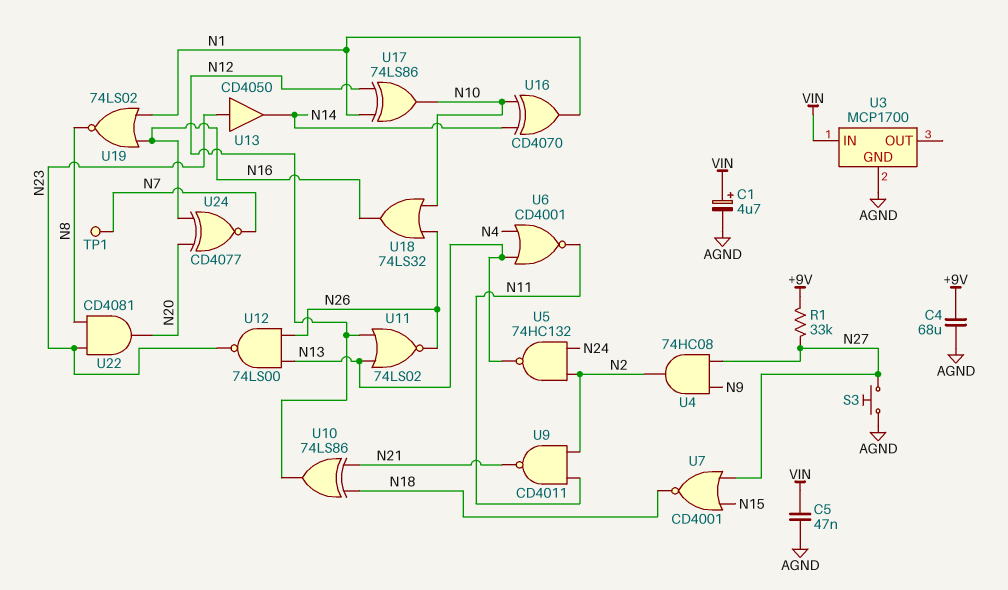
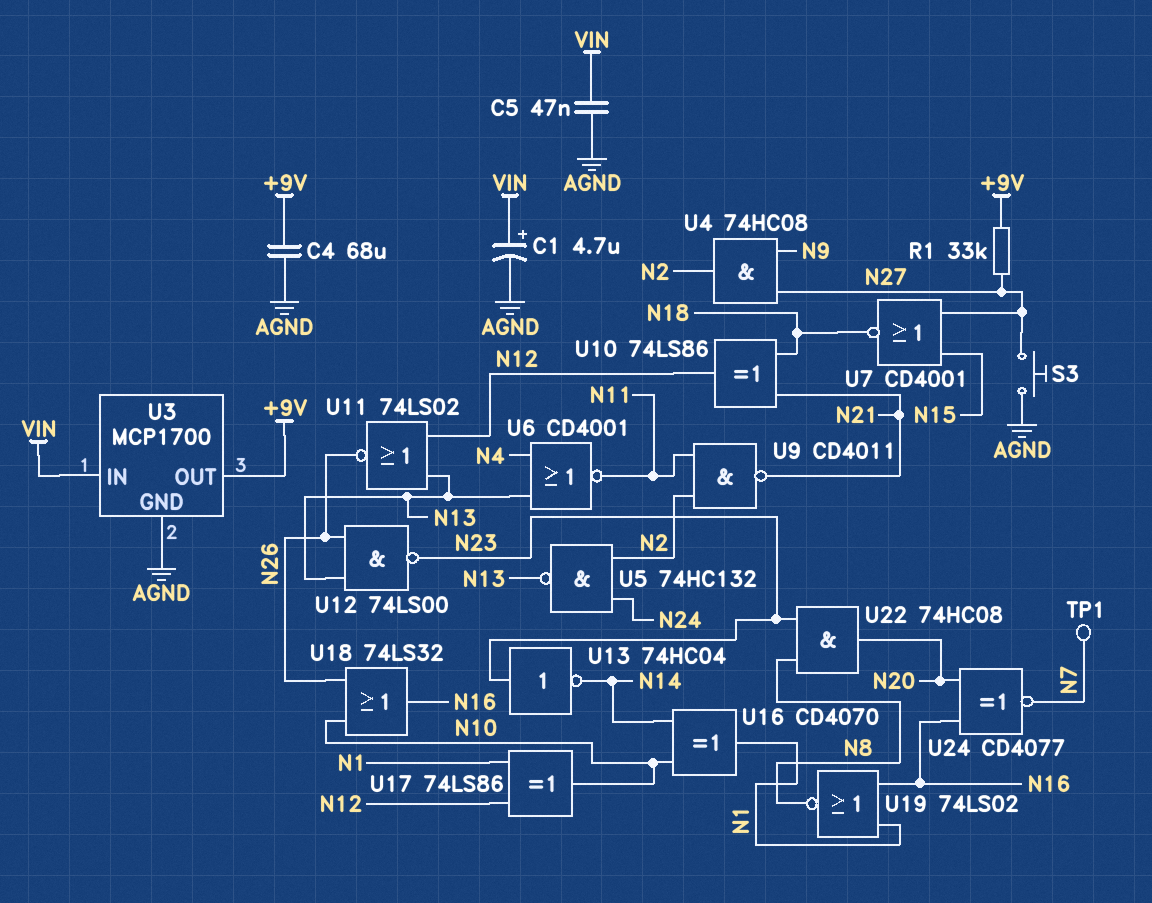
U3 pin OUT: none -> +9V
U13: buffer CD4050 (in N23, out N14) -> NOT 74HC04 (in N23, out N14)
U22: AND CD4081 (in N8, in N23, out N20) -> AND 74HC08 (in N8, in N23, out N20)

